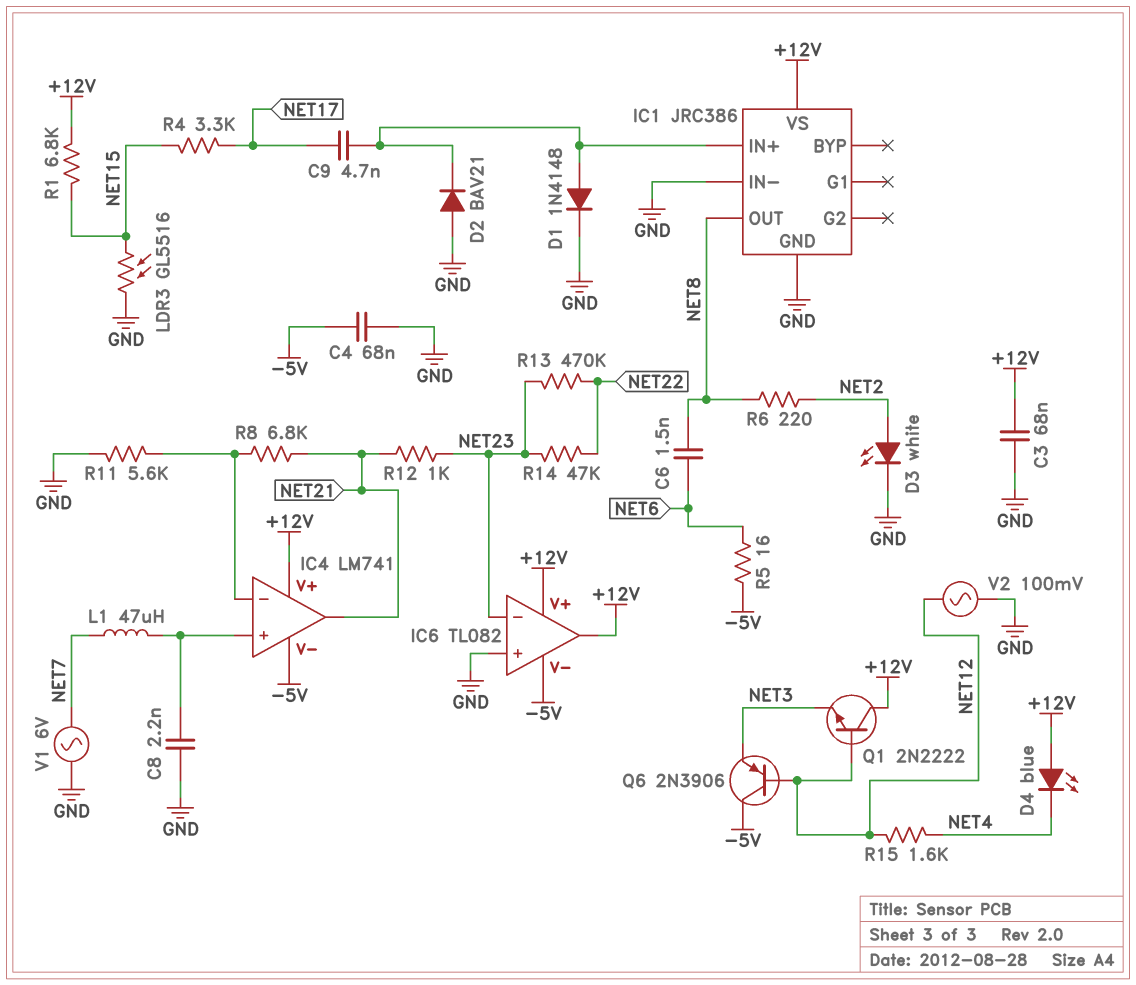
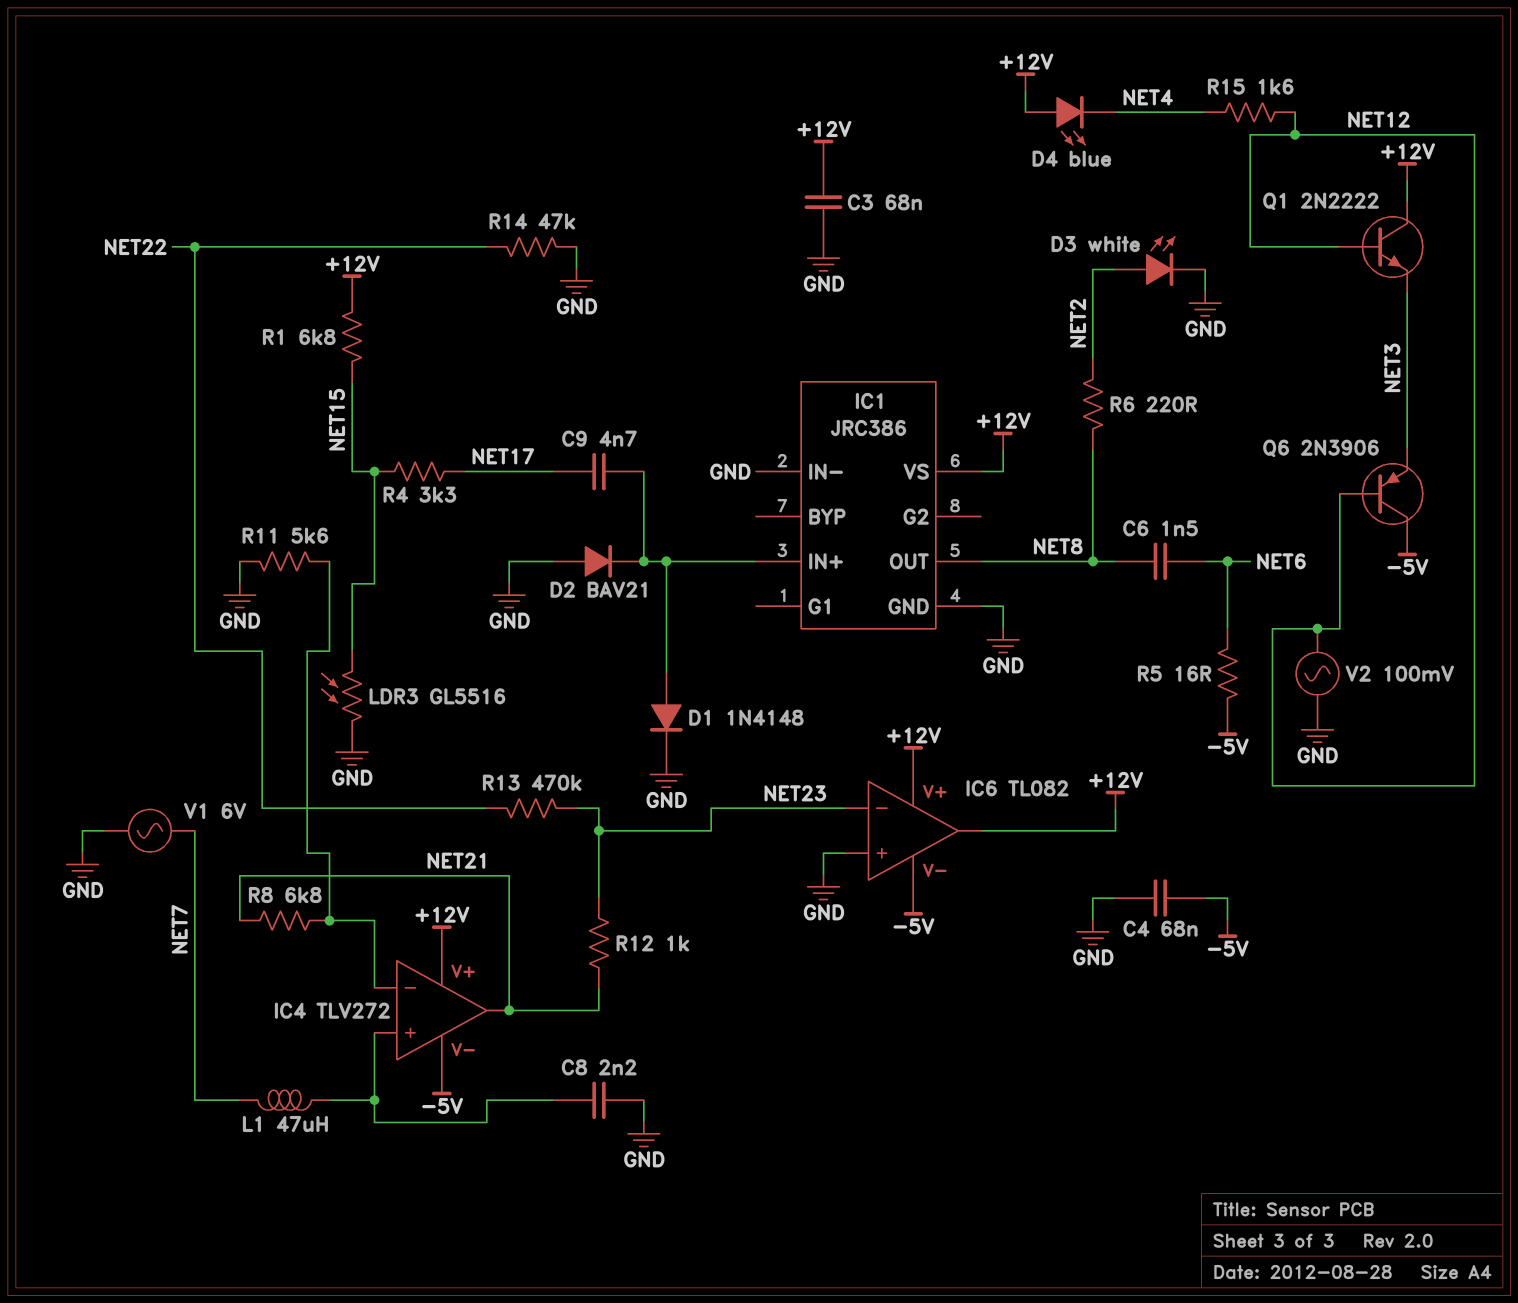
IC4: LM741 -> TLV272
R14: 47k (NET22, NET23) -> 47k (GND, NET22)

